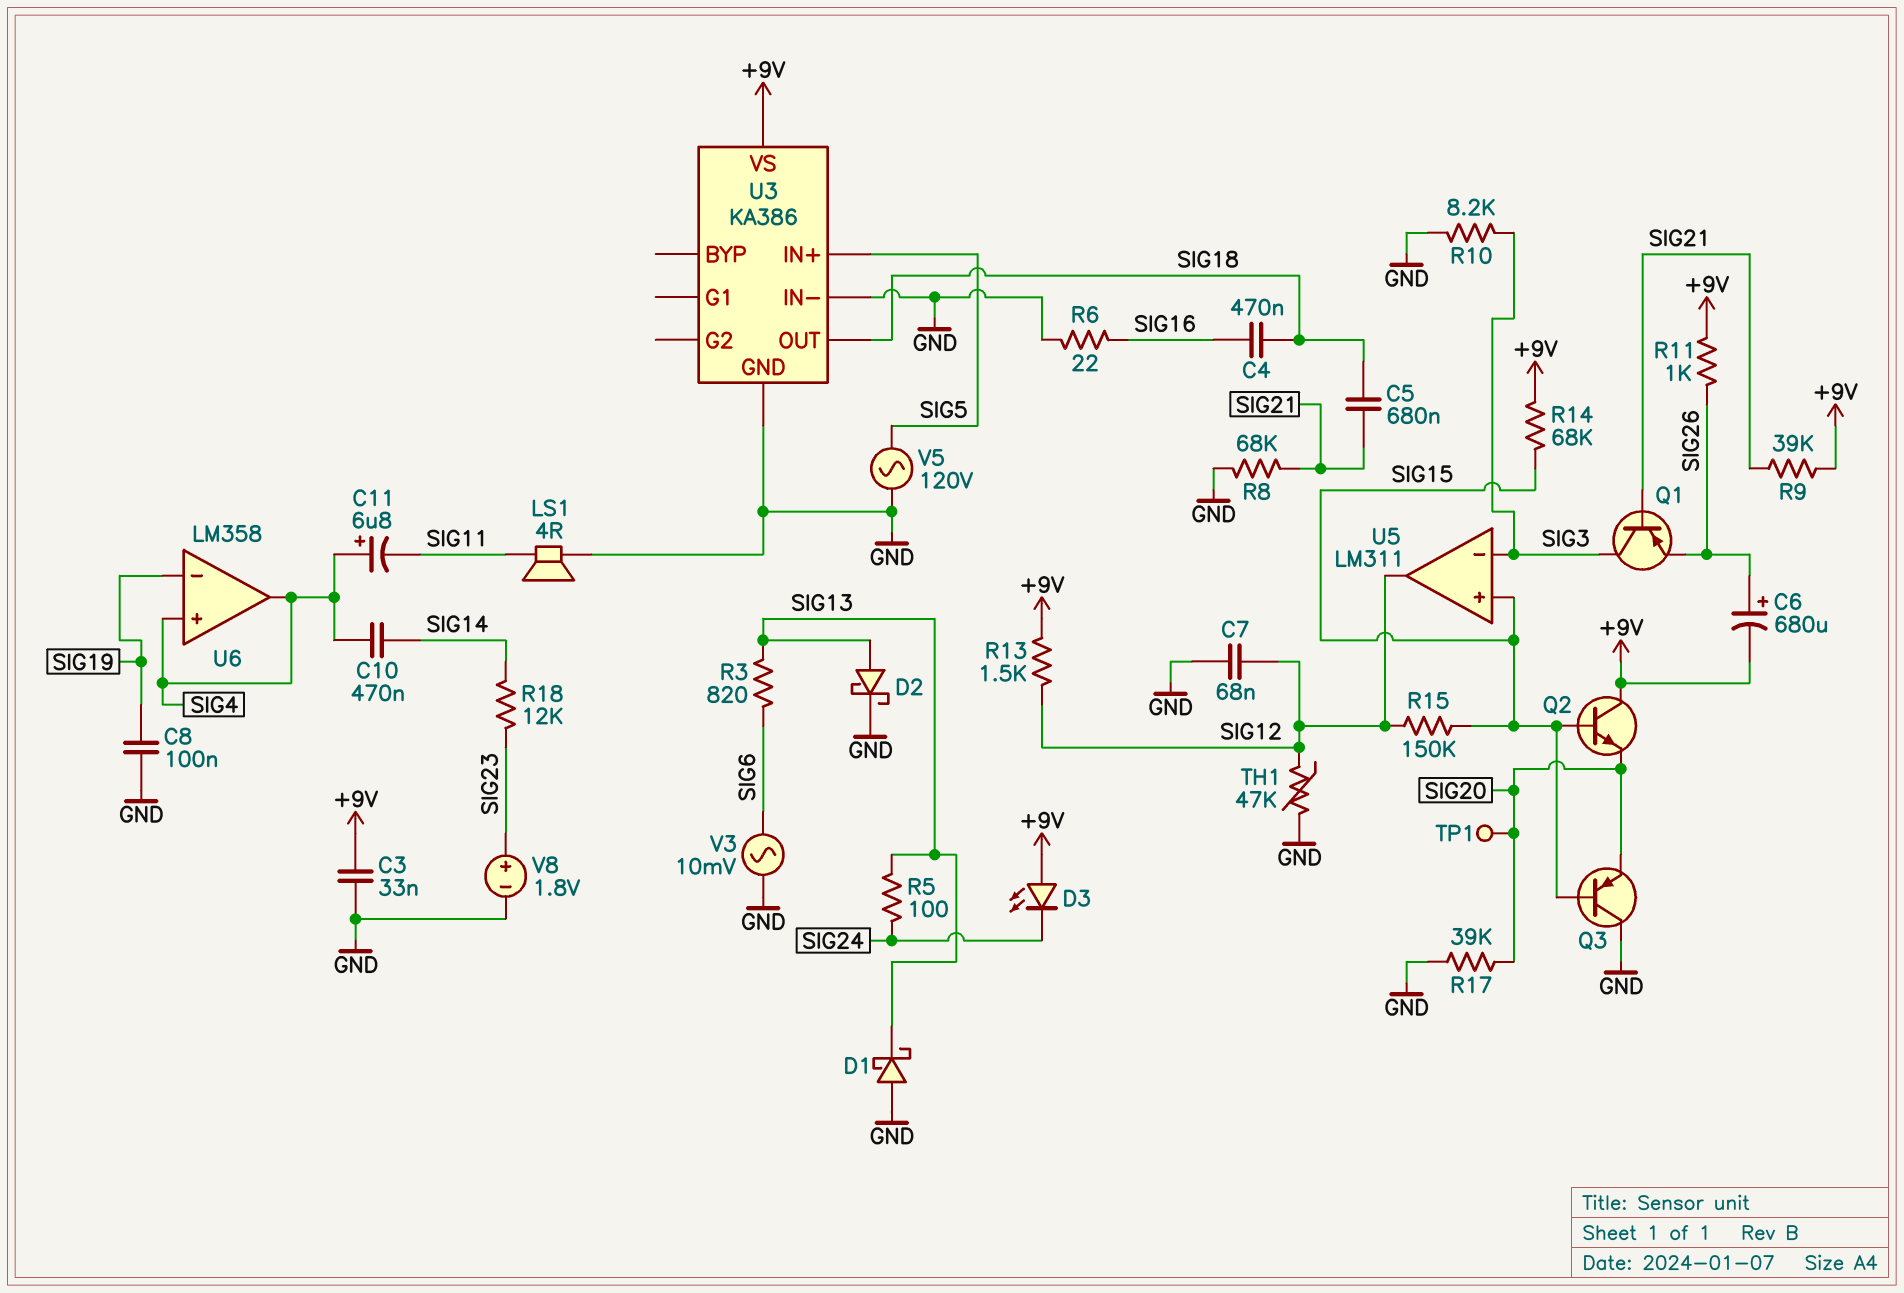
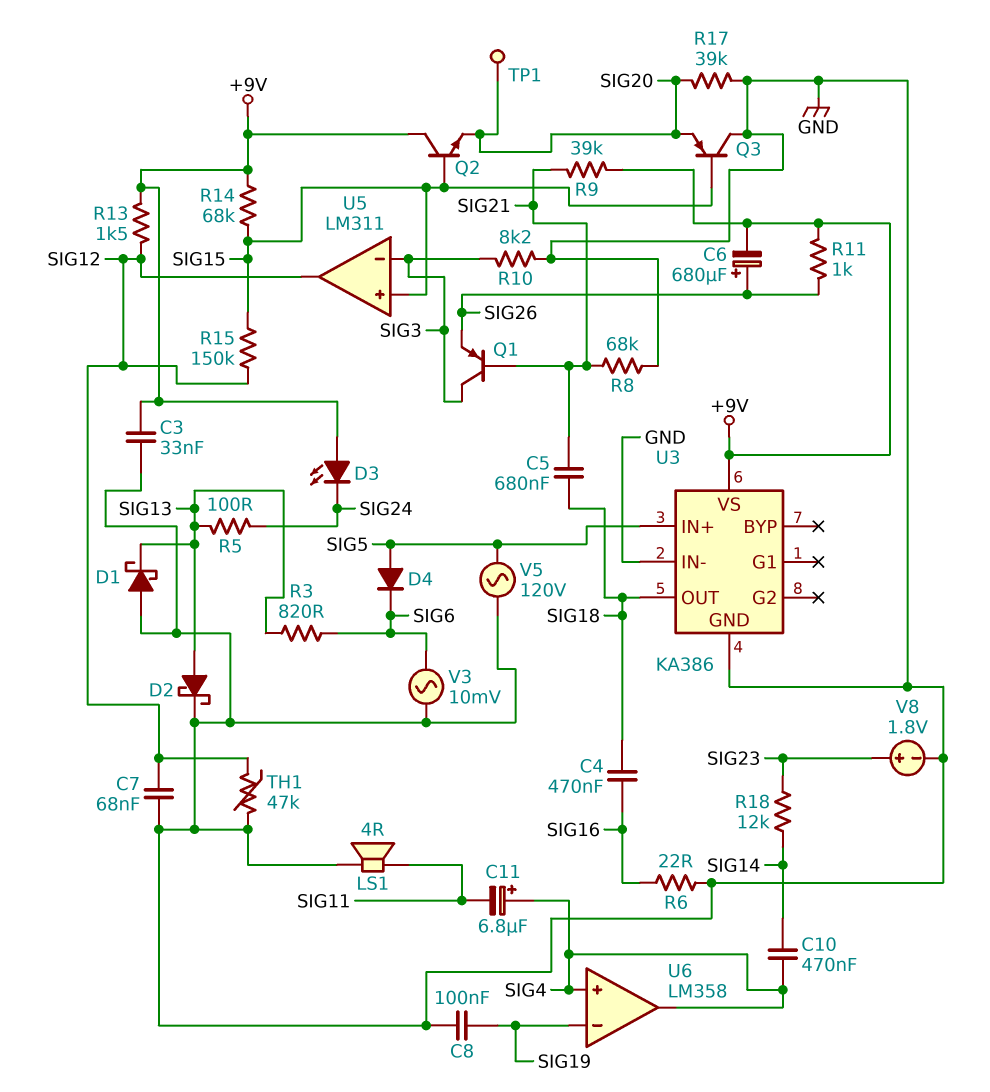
D4: none -> diode (A SIG5, K SIG6)

